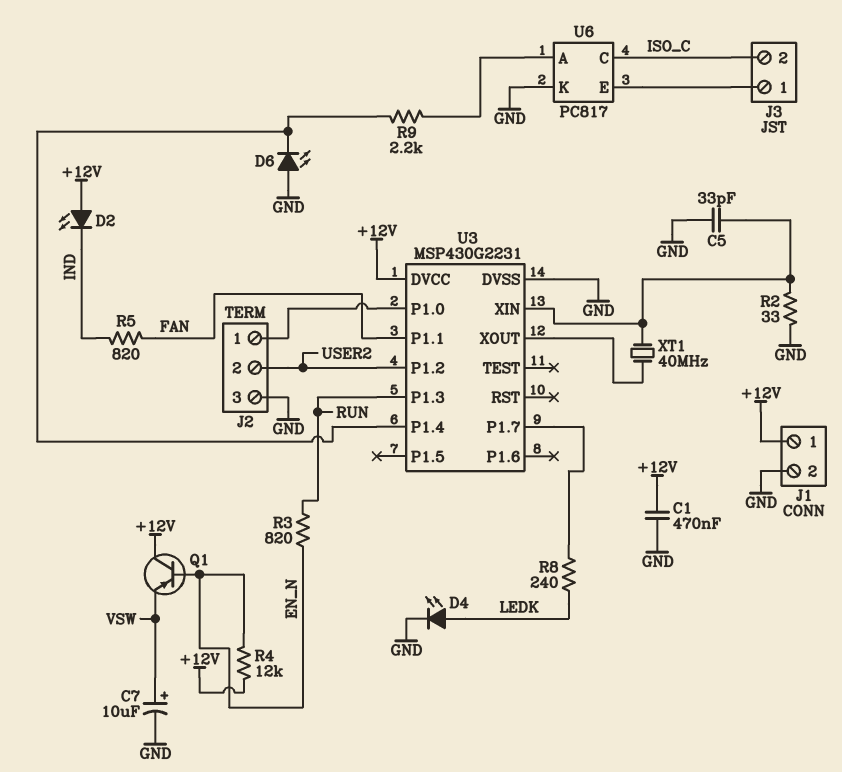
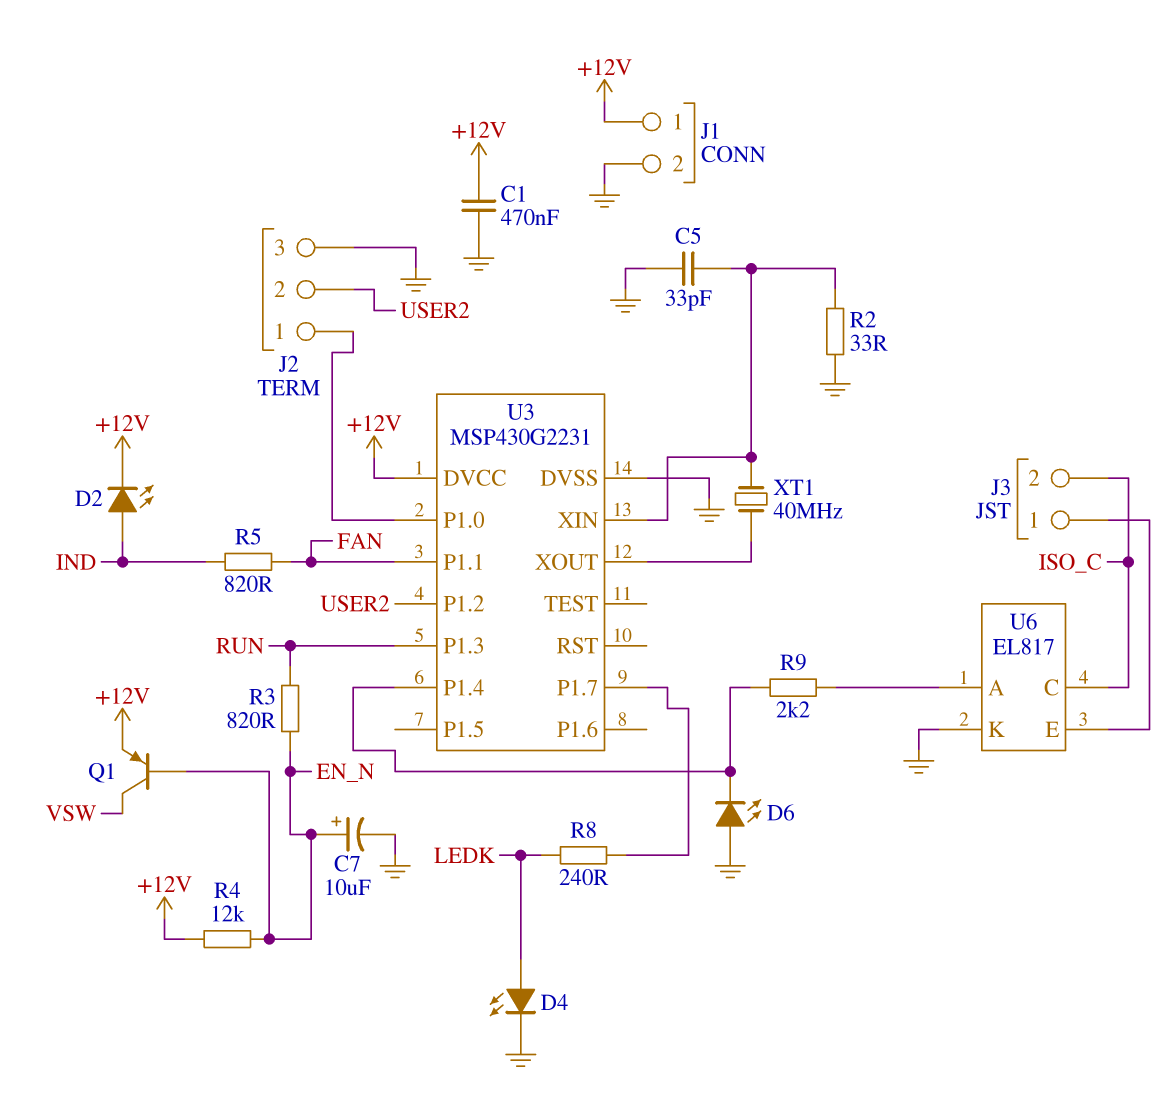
C7: 10uF (plus VSW, minus GND) -> 10uF (plus EN_N, minus GND)
D2: LED (A +12V, K IND) -> LED (A IND, K +12V)
Q1: PNP (B EN_N, C +12V, E VSW) -> PNP (B EN_N, C VSW, E +12V)
U6: PC817 -> EL817

